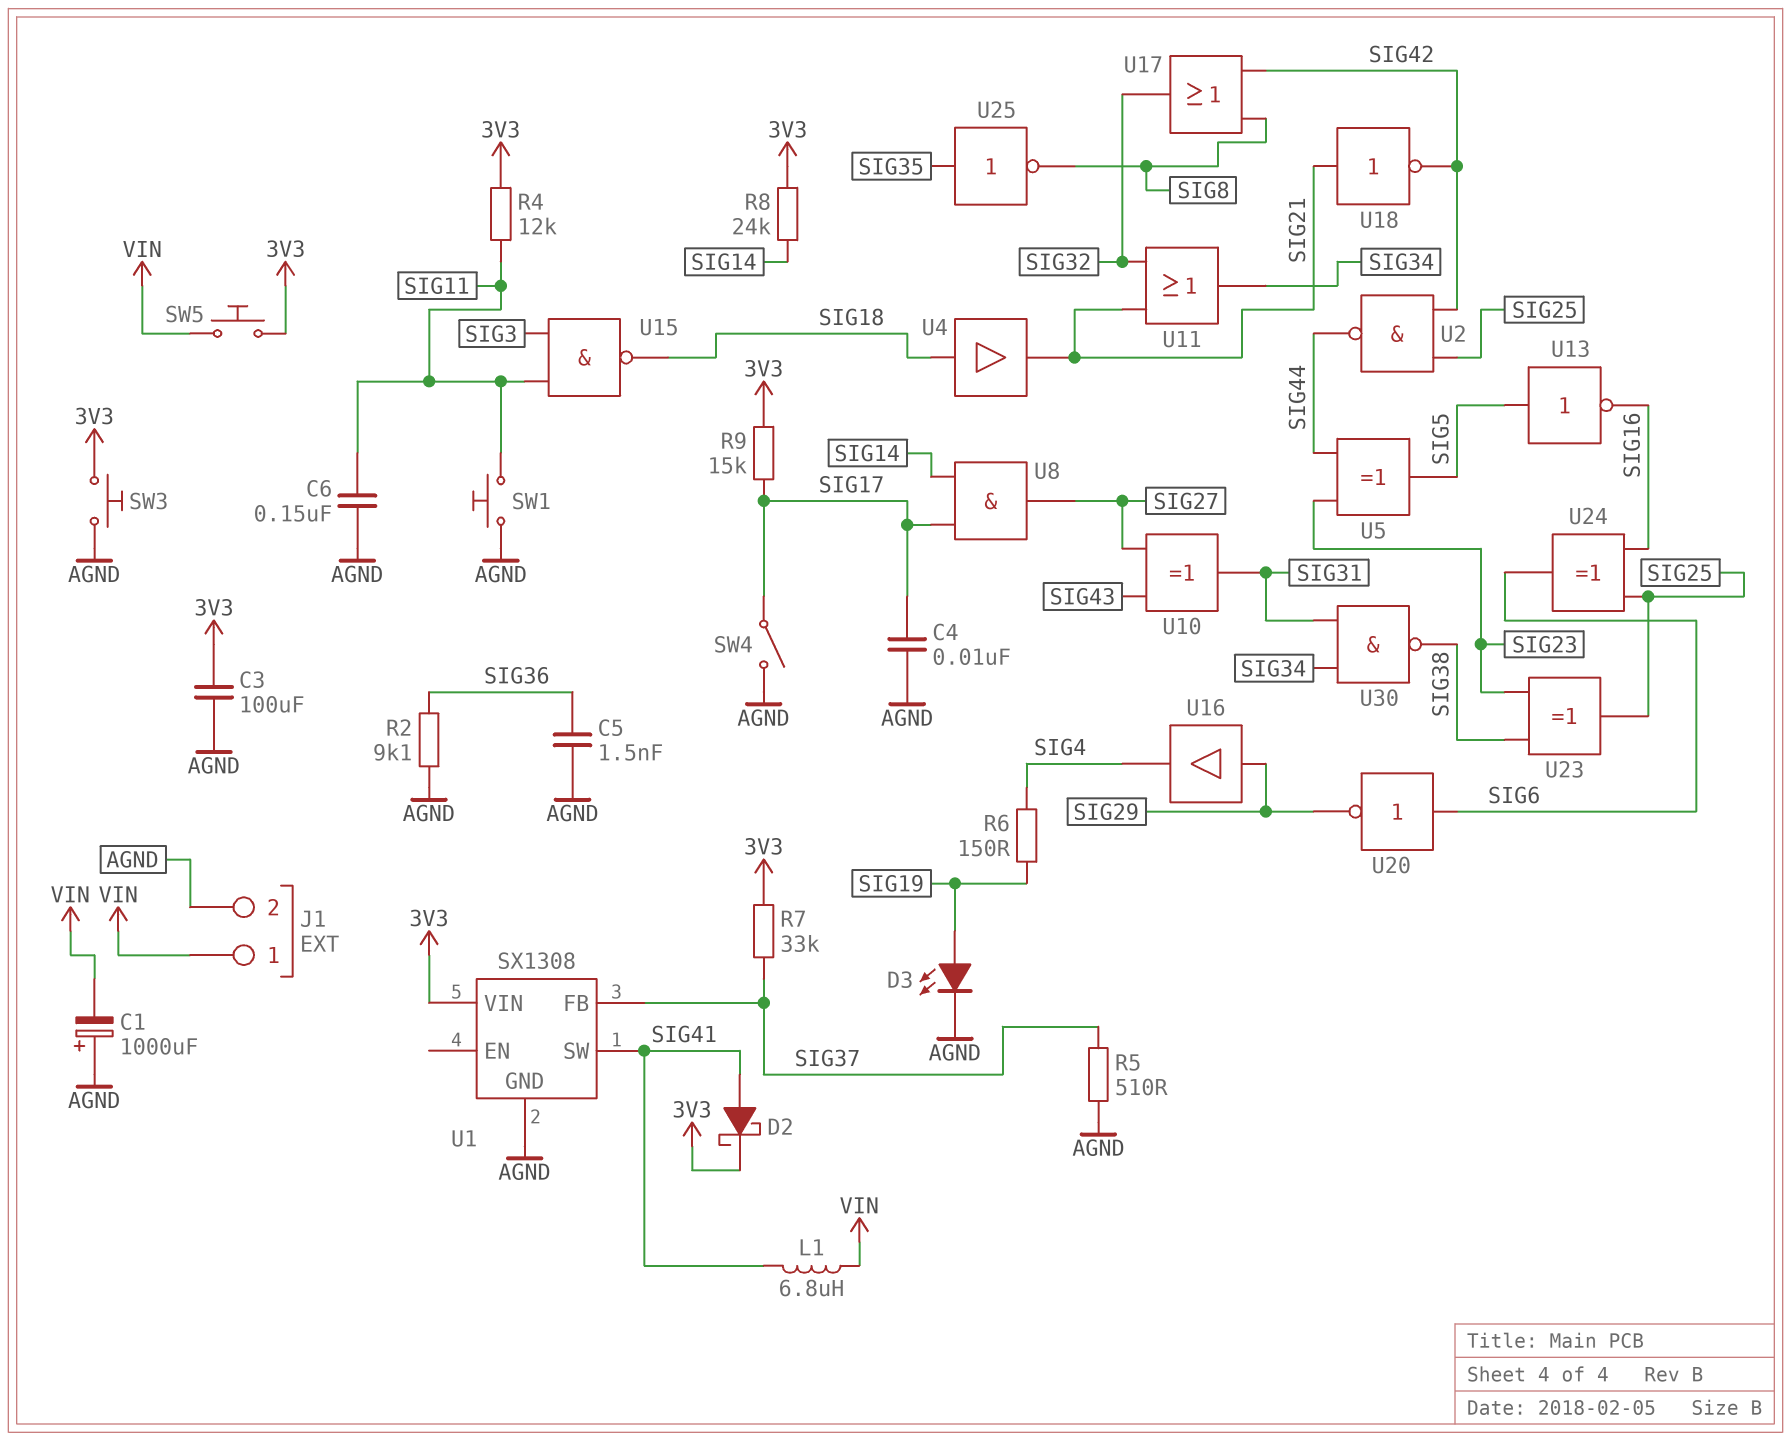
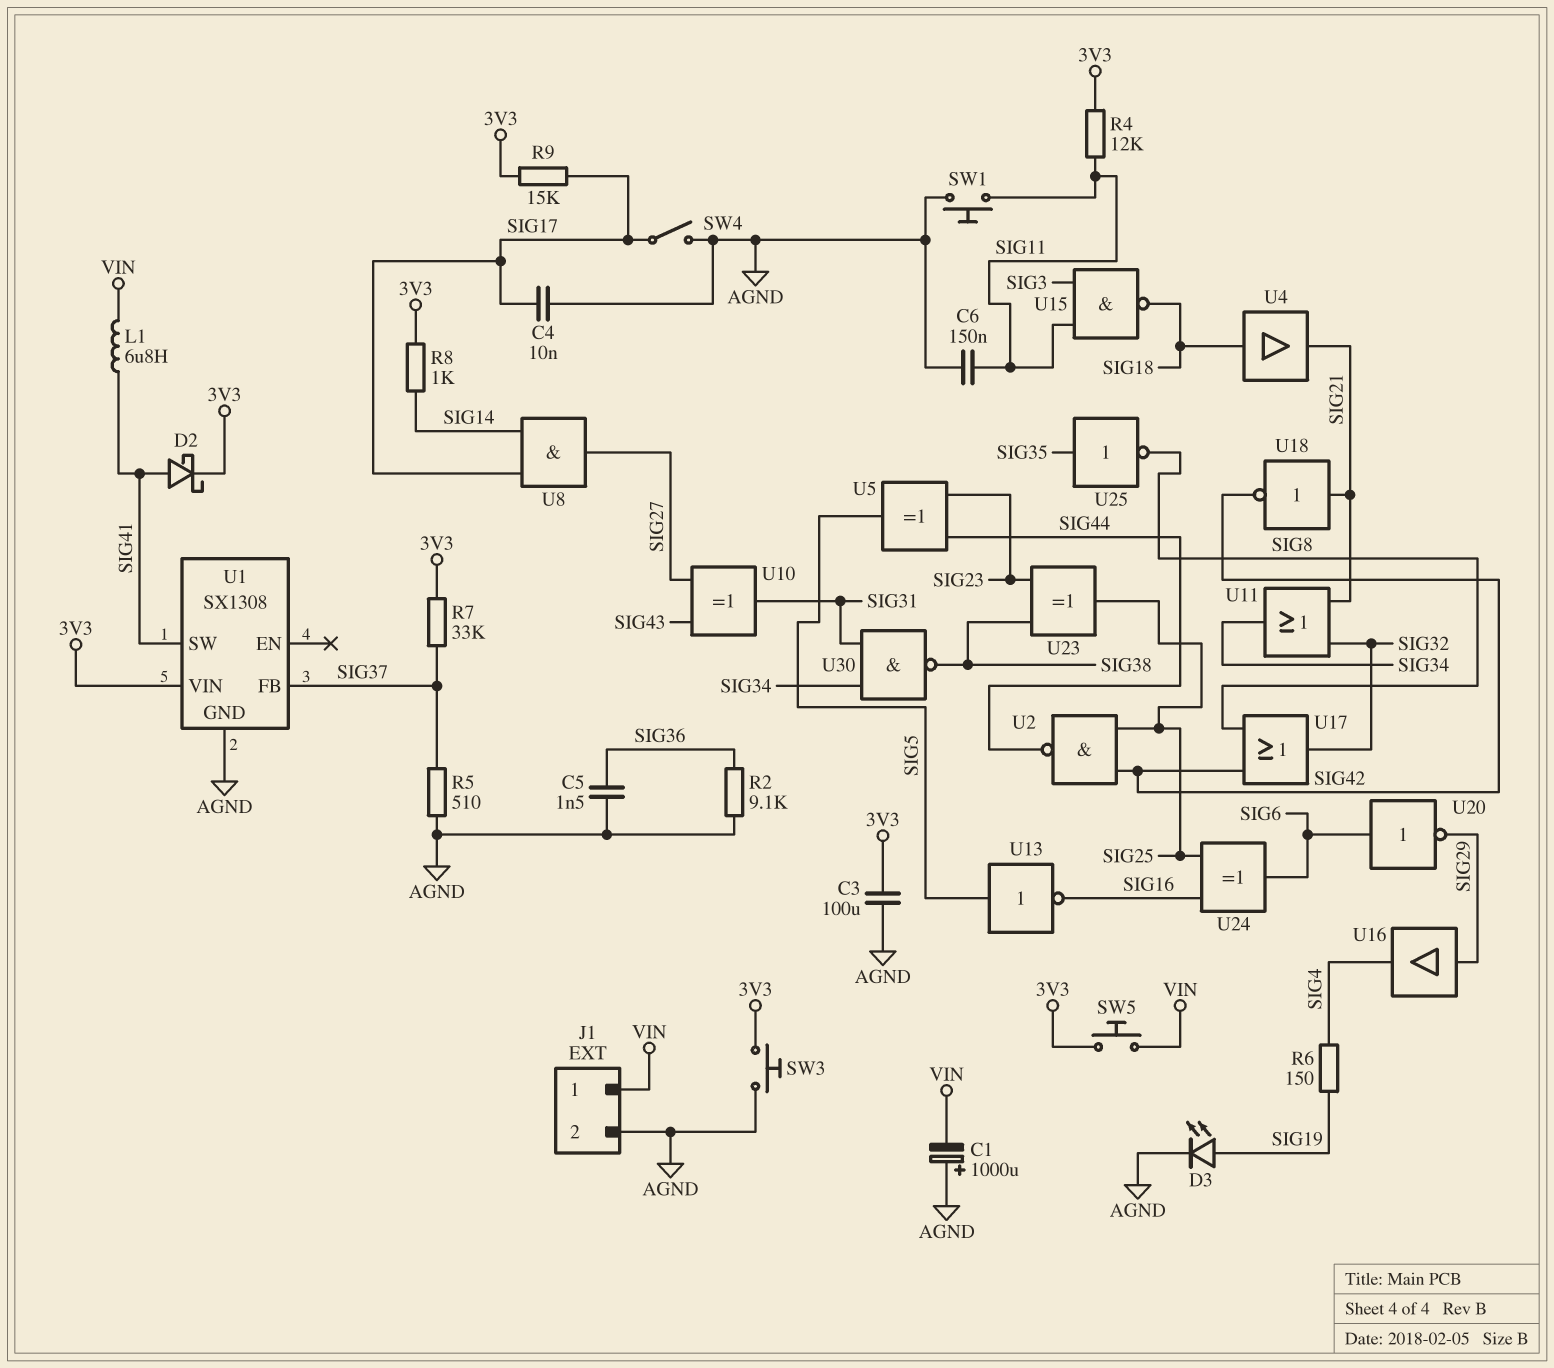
R8: 24k (3V3, SIG14) -> 1k (3V3, SIG14)

